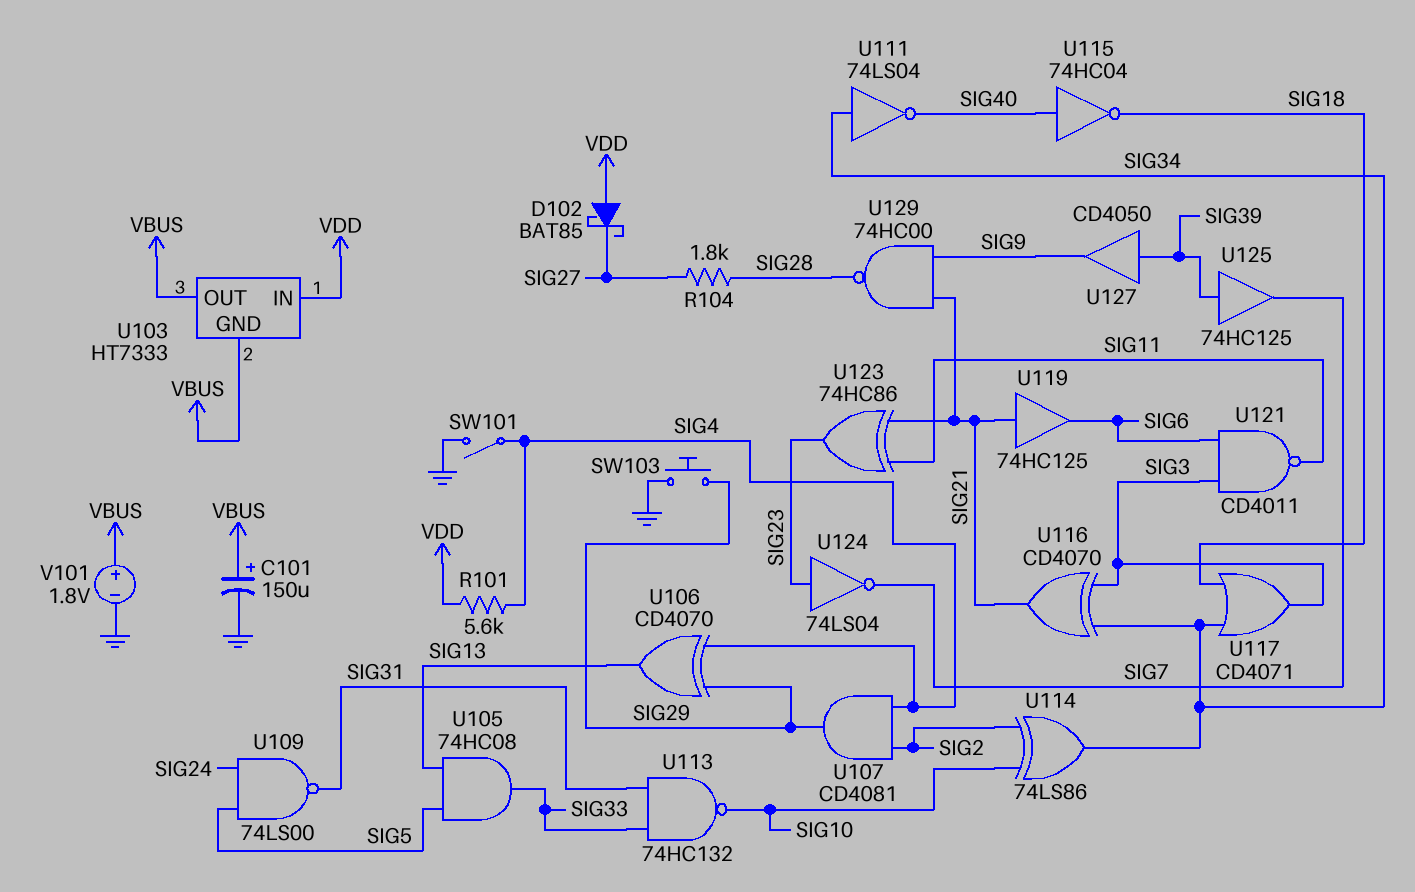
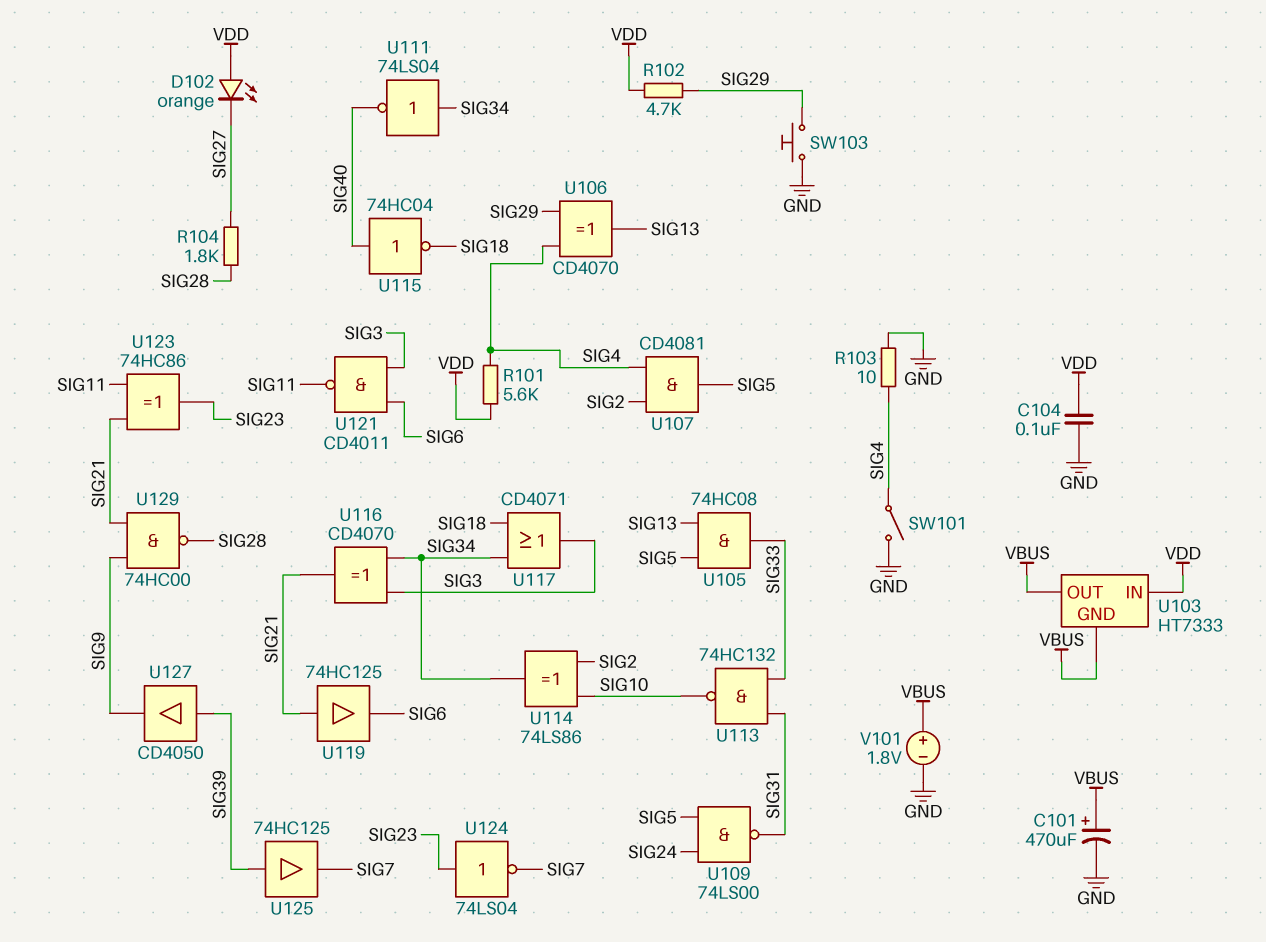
C101: 150uF (plus VBUS, minus GND) -> 470uF (plus VBUS, minus GND)
C104: none -> 100nF (GND, VDD)
D102: schottky BAT85 (A VDD, K SIG27) -> LED orange (A VDD, K SIG27)
R102: none -> 4.7k (SIG29, VDD)
R103: none -> 10 (GND, SIG4)
U107: AND CD4081 (in SIG2, in SIG4, out SIG29) -> AND CD4081 (in SIG2, in SIG4, out SIG5)

